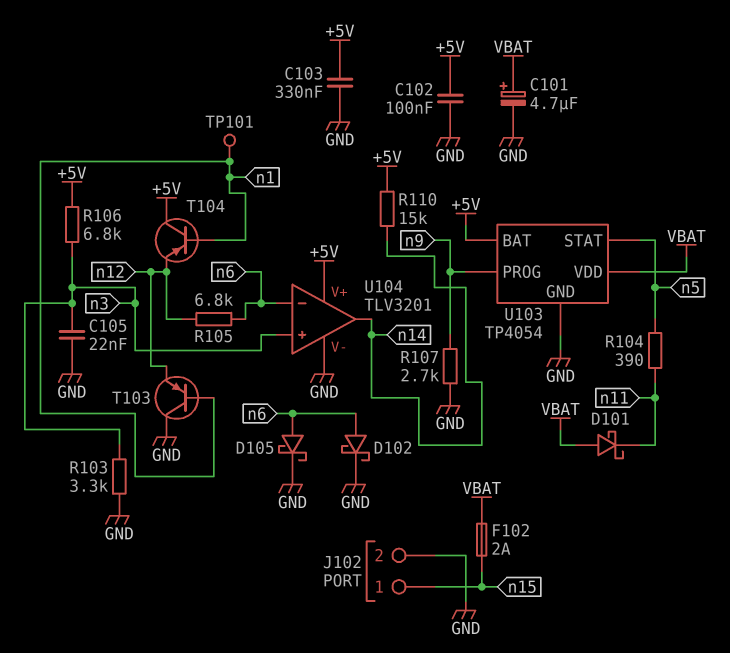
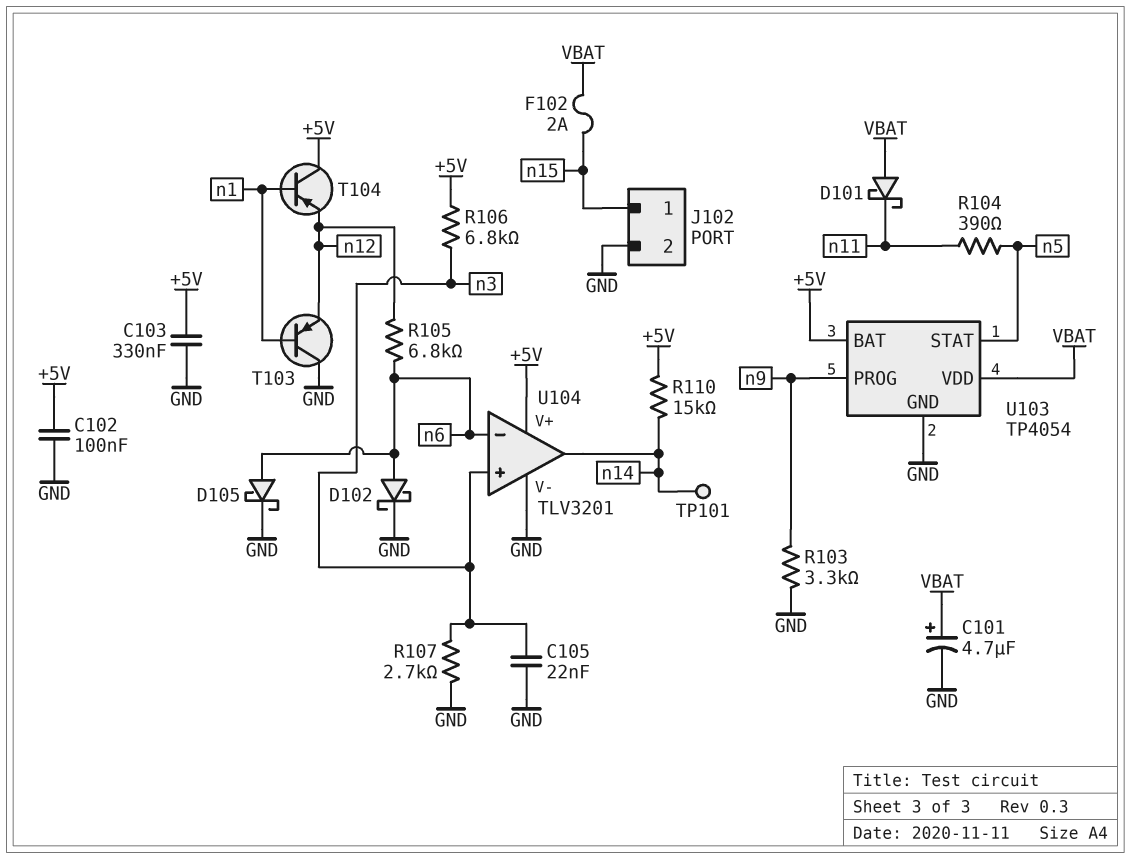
R103: 3.3k (GND, n3) -> 3.3k (GND, n9)
R107: 2.7k (GND, n9) -> 2.7k (GND, n3)
TP101: test point (n1) -> test point (n14)

